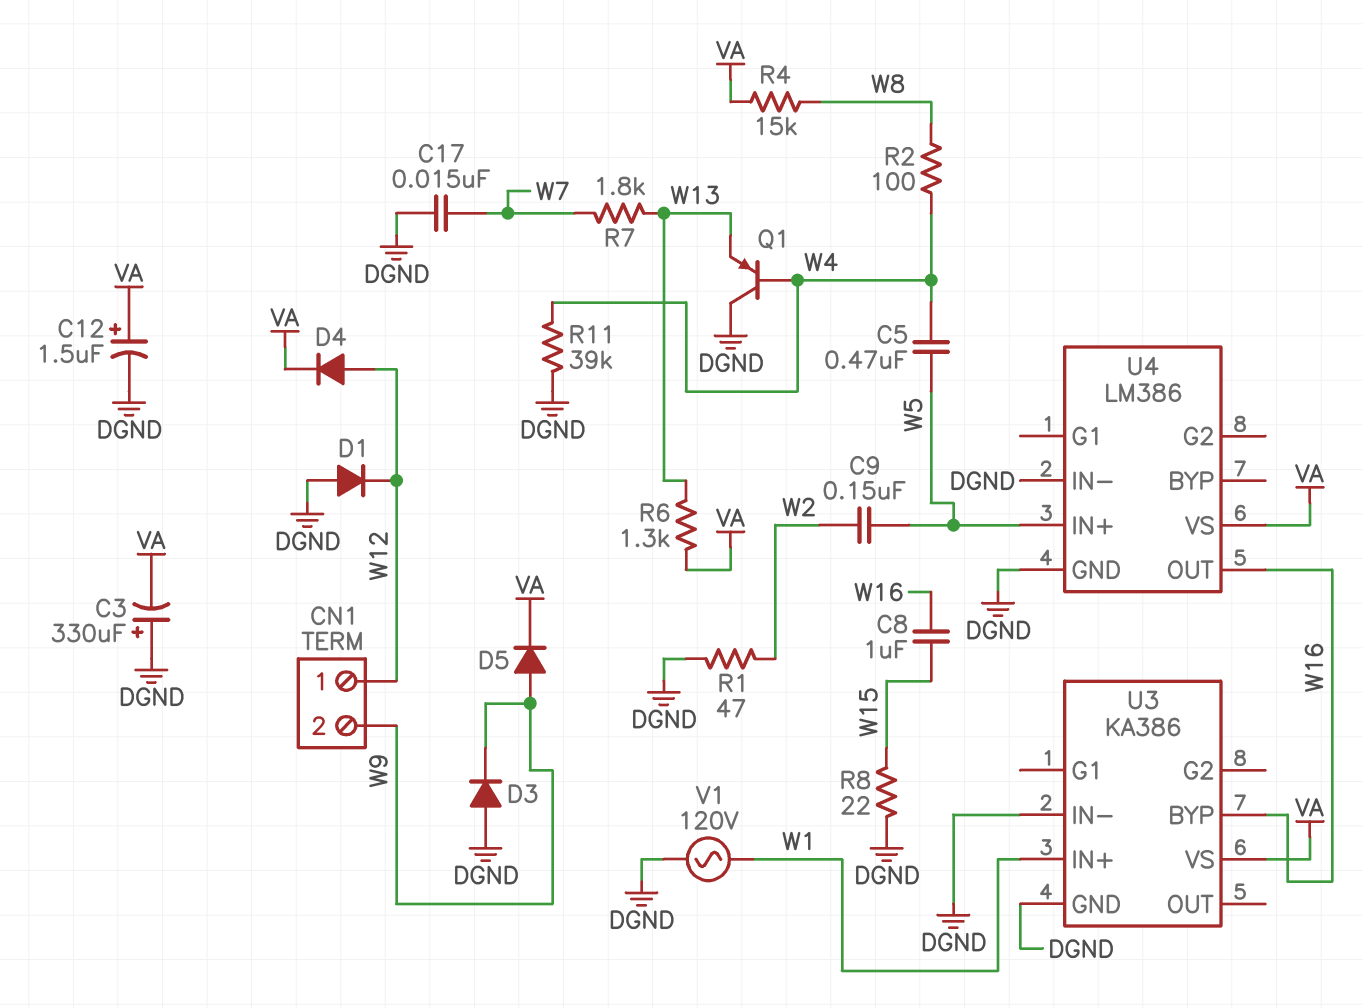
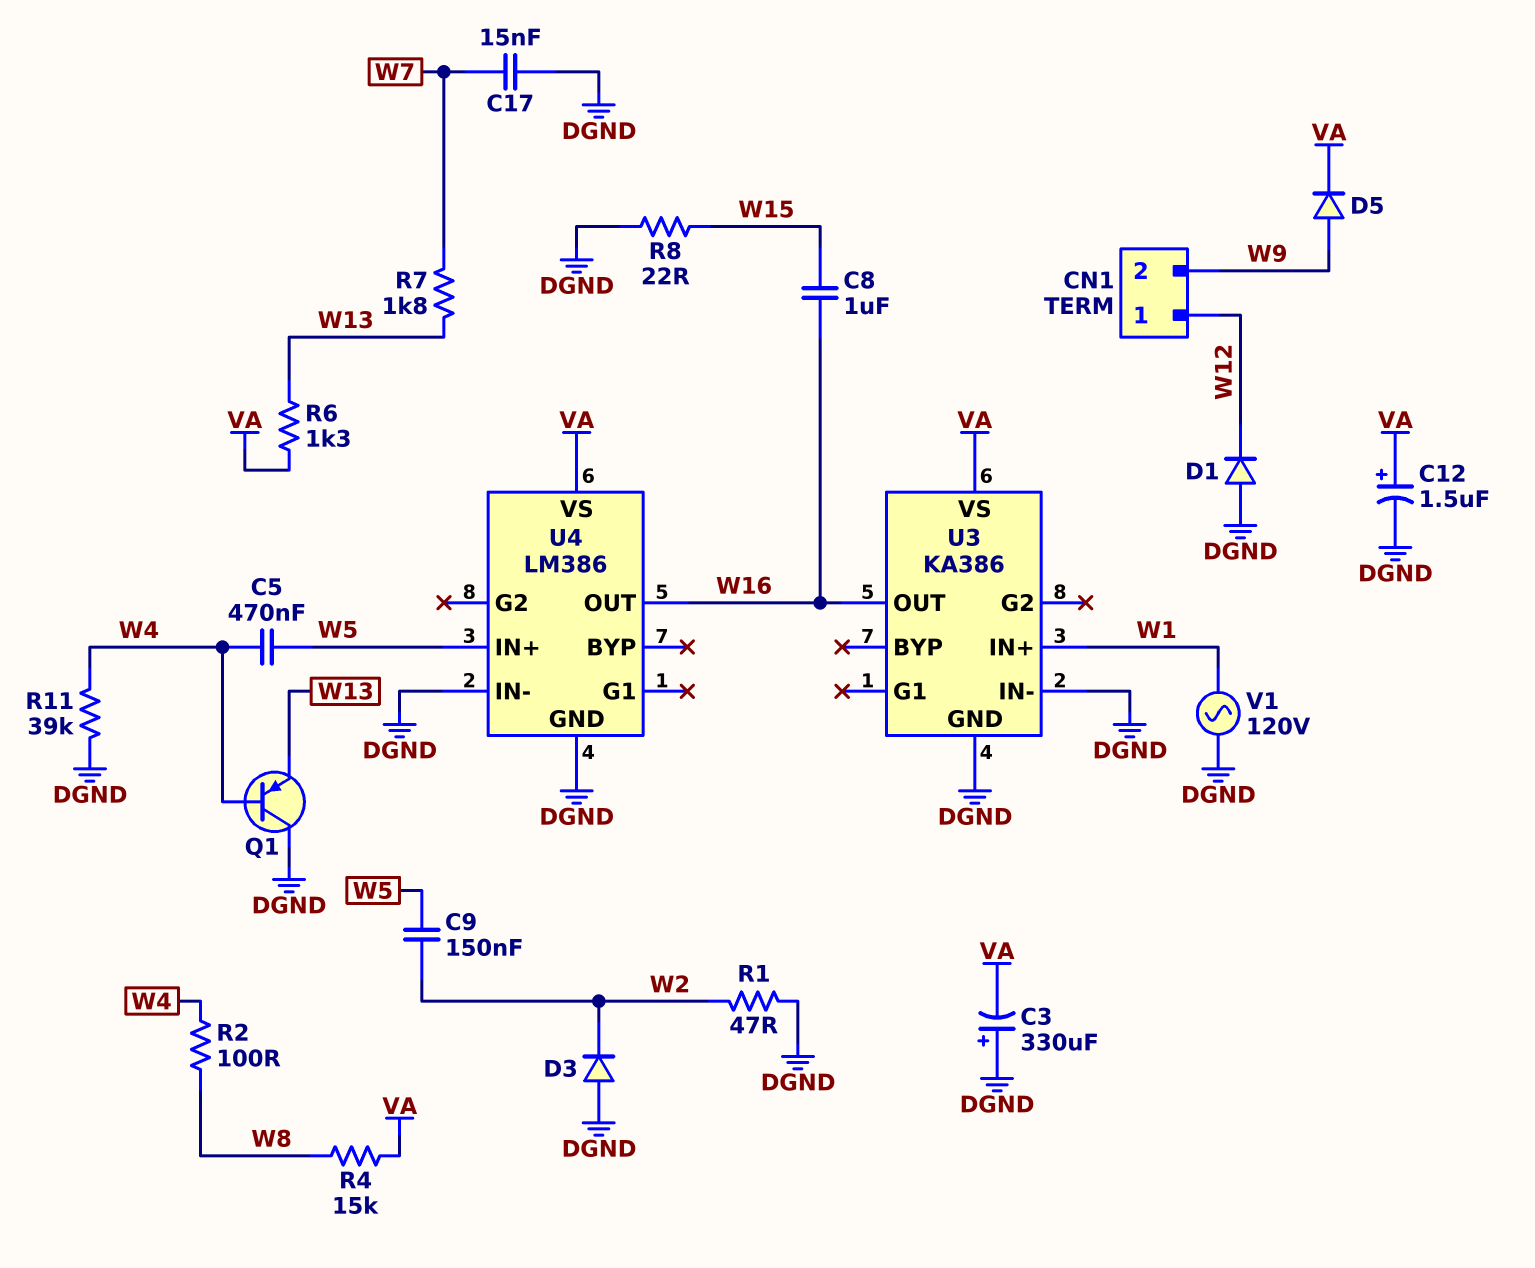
D3: diode (A DGND, K W9) -> diode (A DGND, K W2)
D4: diode (A W12, K VA) -> none
U3 pin BYP: W16 -> none
U3 pin OUT: none -> W16

